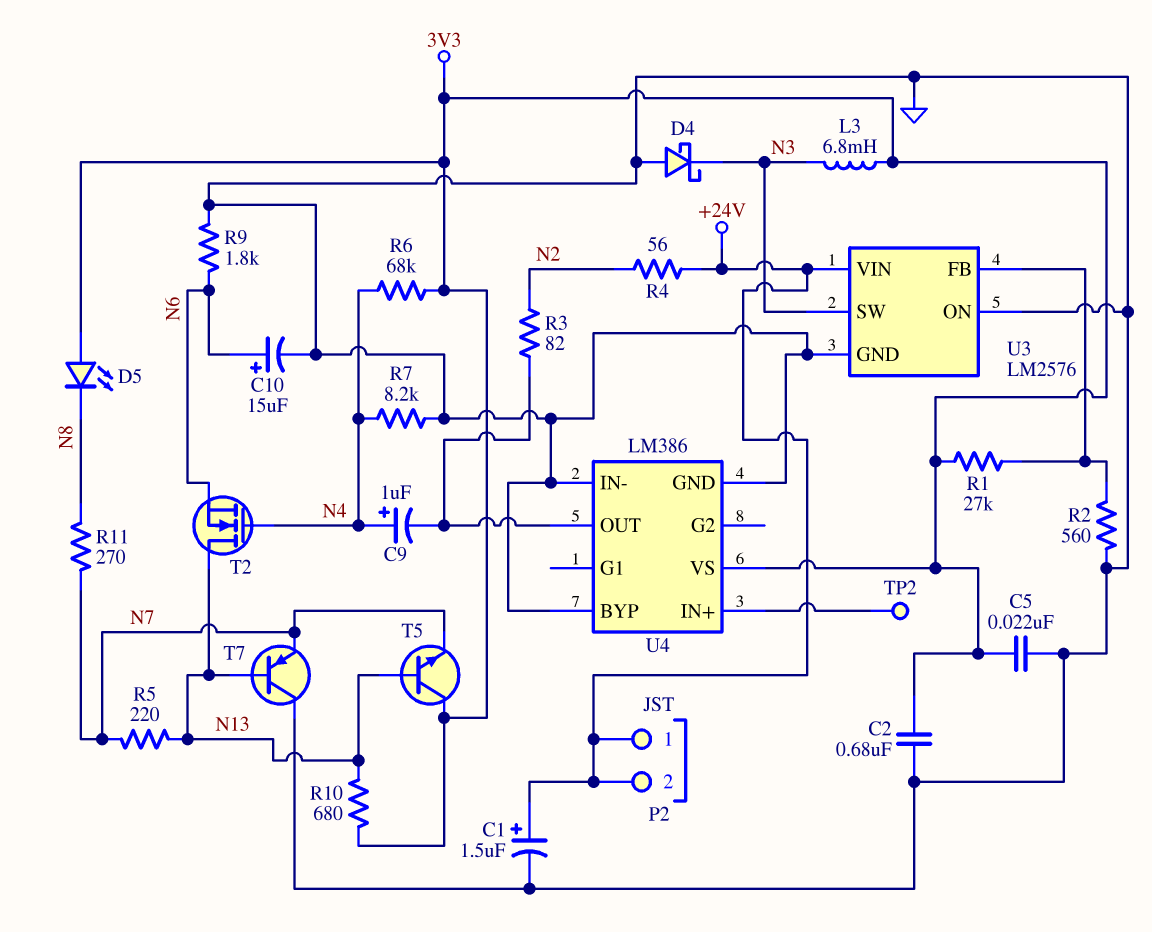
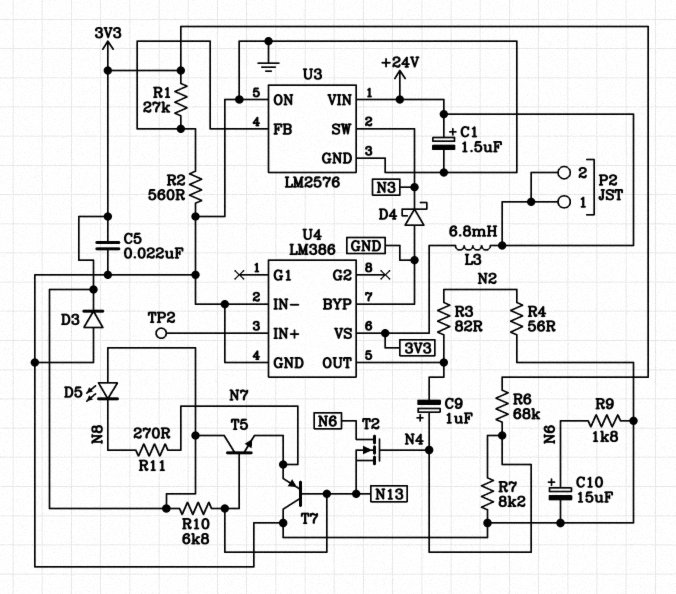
C2: 680nF (3V3, GND) -> none
D3: none -> diode (A GND, K 3V3)
L3: 6.8mH (3V3, N3) -> 6.8mH (+24V, 3V3)
R4: 56 (+24V, N2) -> 56 (GND, N2)
R5: 220 (N7, N13) -> none
R10: 680 (3V3, N13) -> 6.8k (3V3, N13)
T2: NMOS (G N4, D N13, S N6) -> NMOS (G N4, D N6, S N13)

